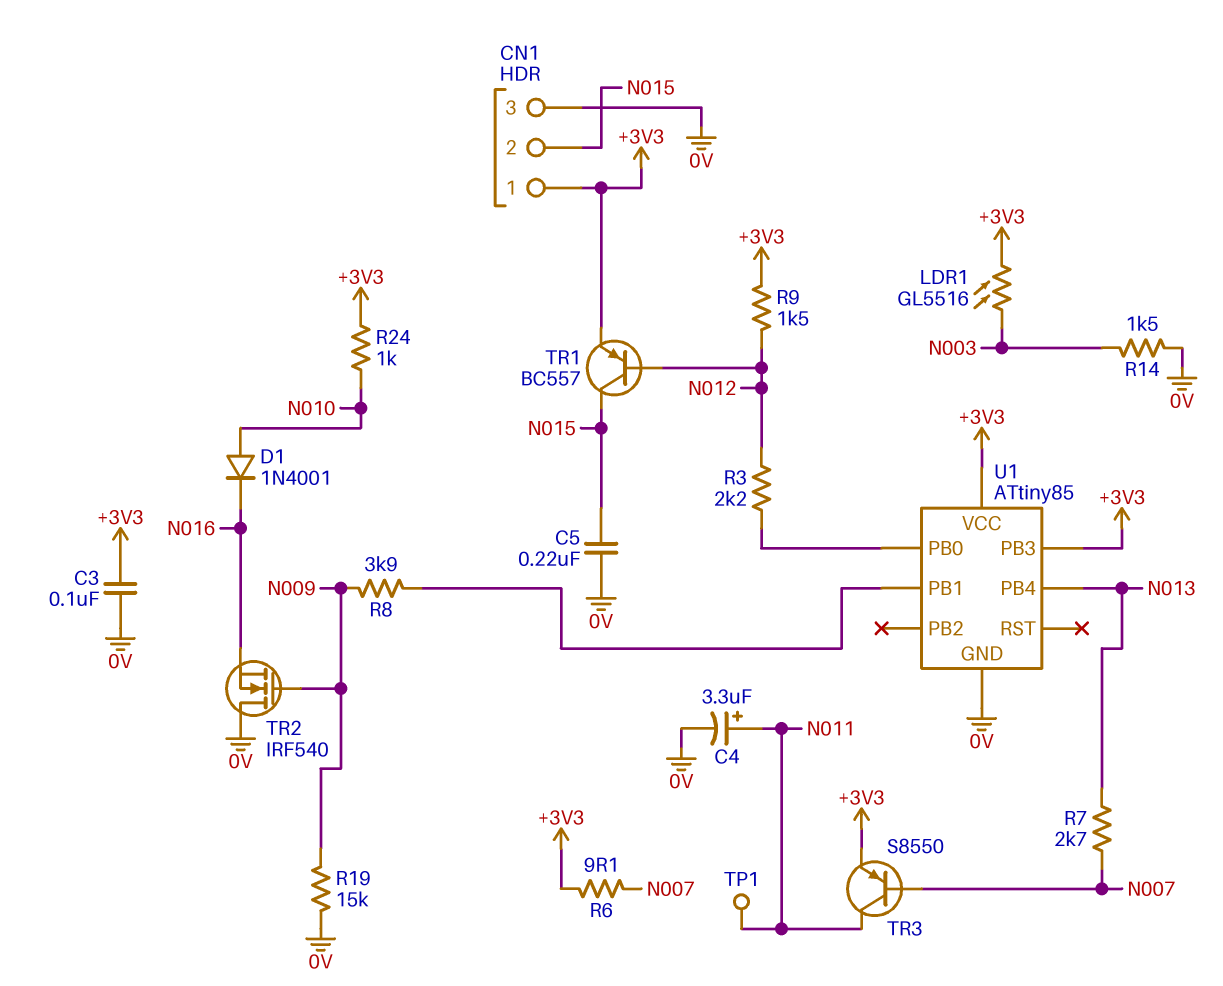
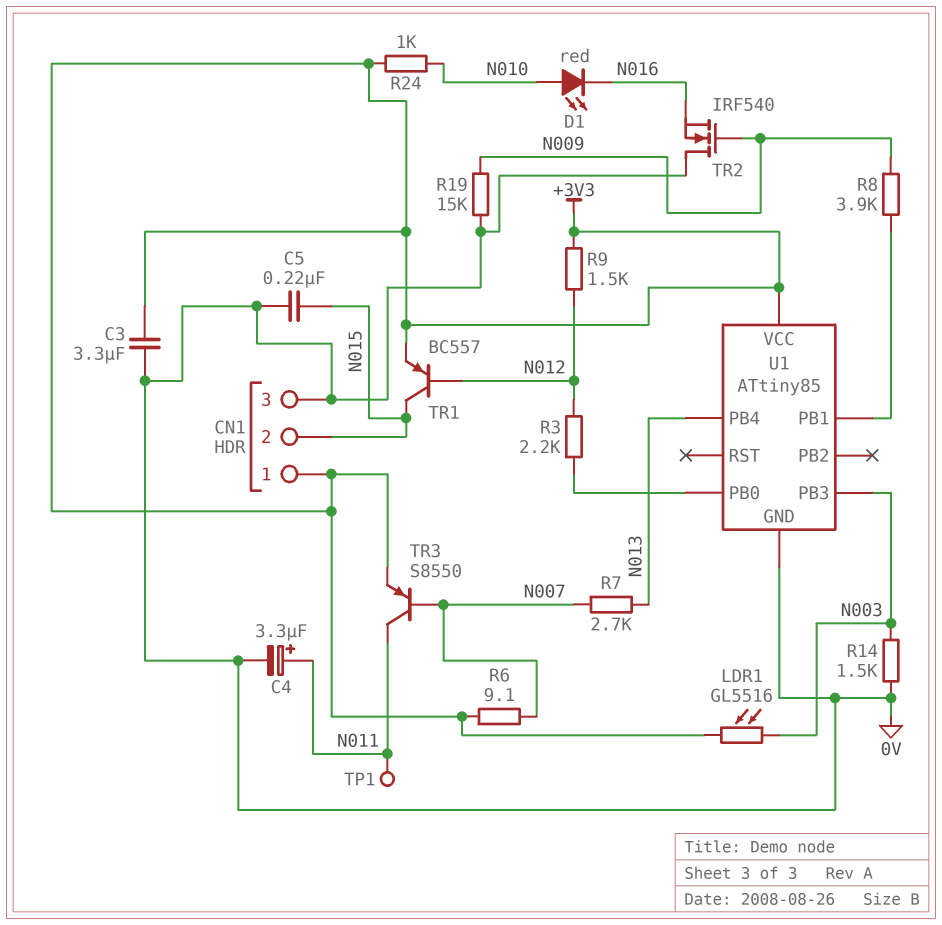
C3: 100nF (+3V3, 0V) -> 3.3uF (+3V3, 0V)
D1: diode 1N4001 (A N010, K N016) -> LED red (A N010, K N016)
U1 pin PB3: +3V3 -> N003

